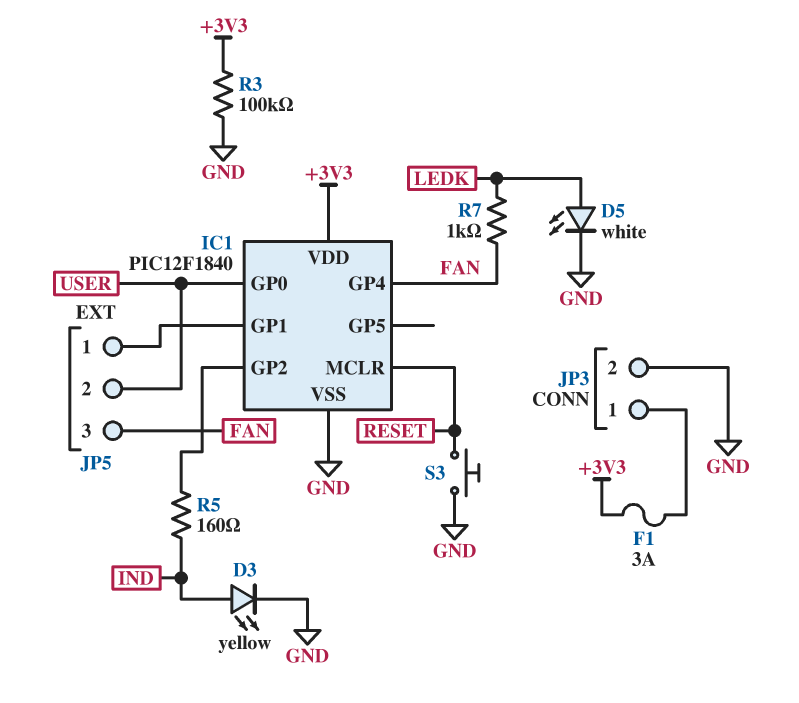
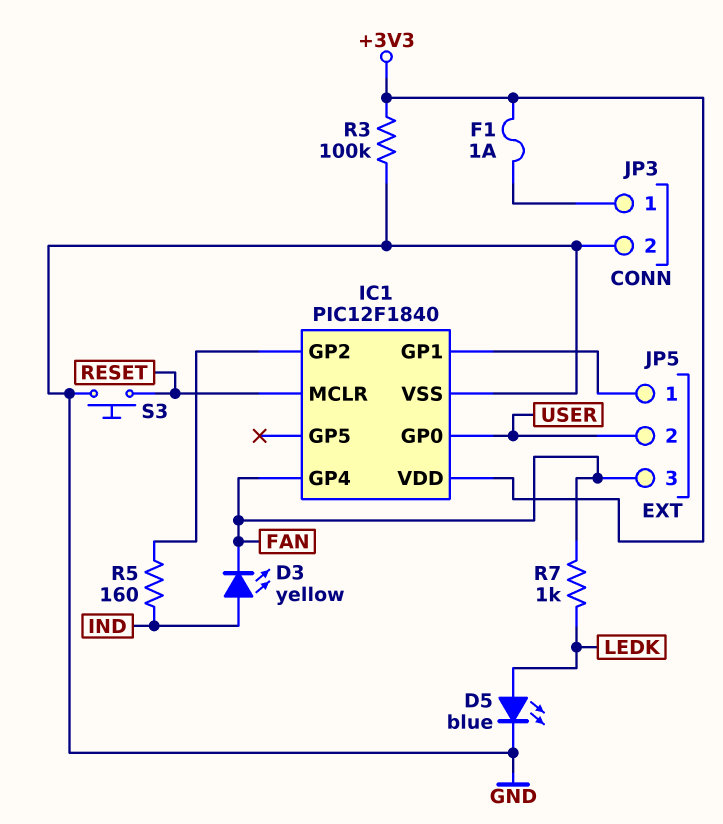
D3: LED yellow (A IND, K GND) -> LED yellow (A IND, K FAN)
D5: LED white (A LEDK, K GND) -> LED blue (A LEDK, K GND)
F1: 3A (+3V3, JP3/1) -> 1A (+3V3, JP3/1)

